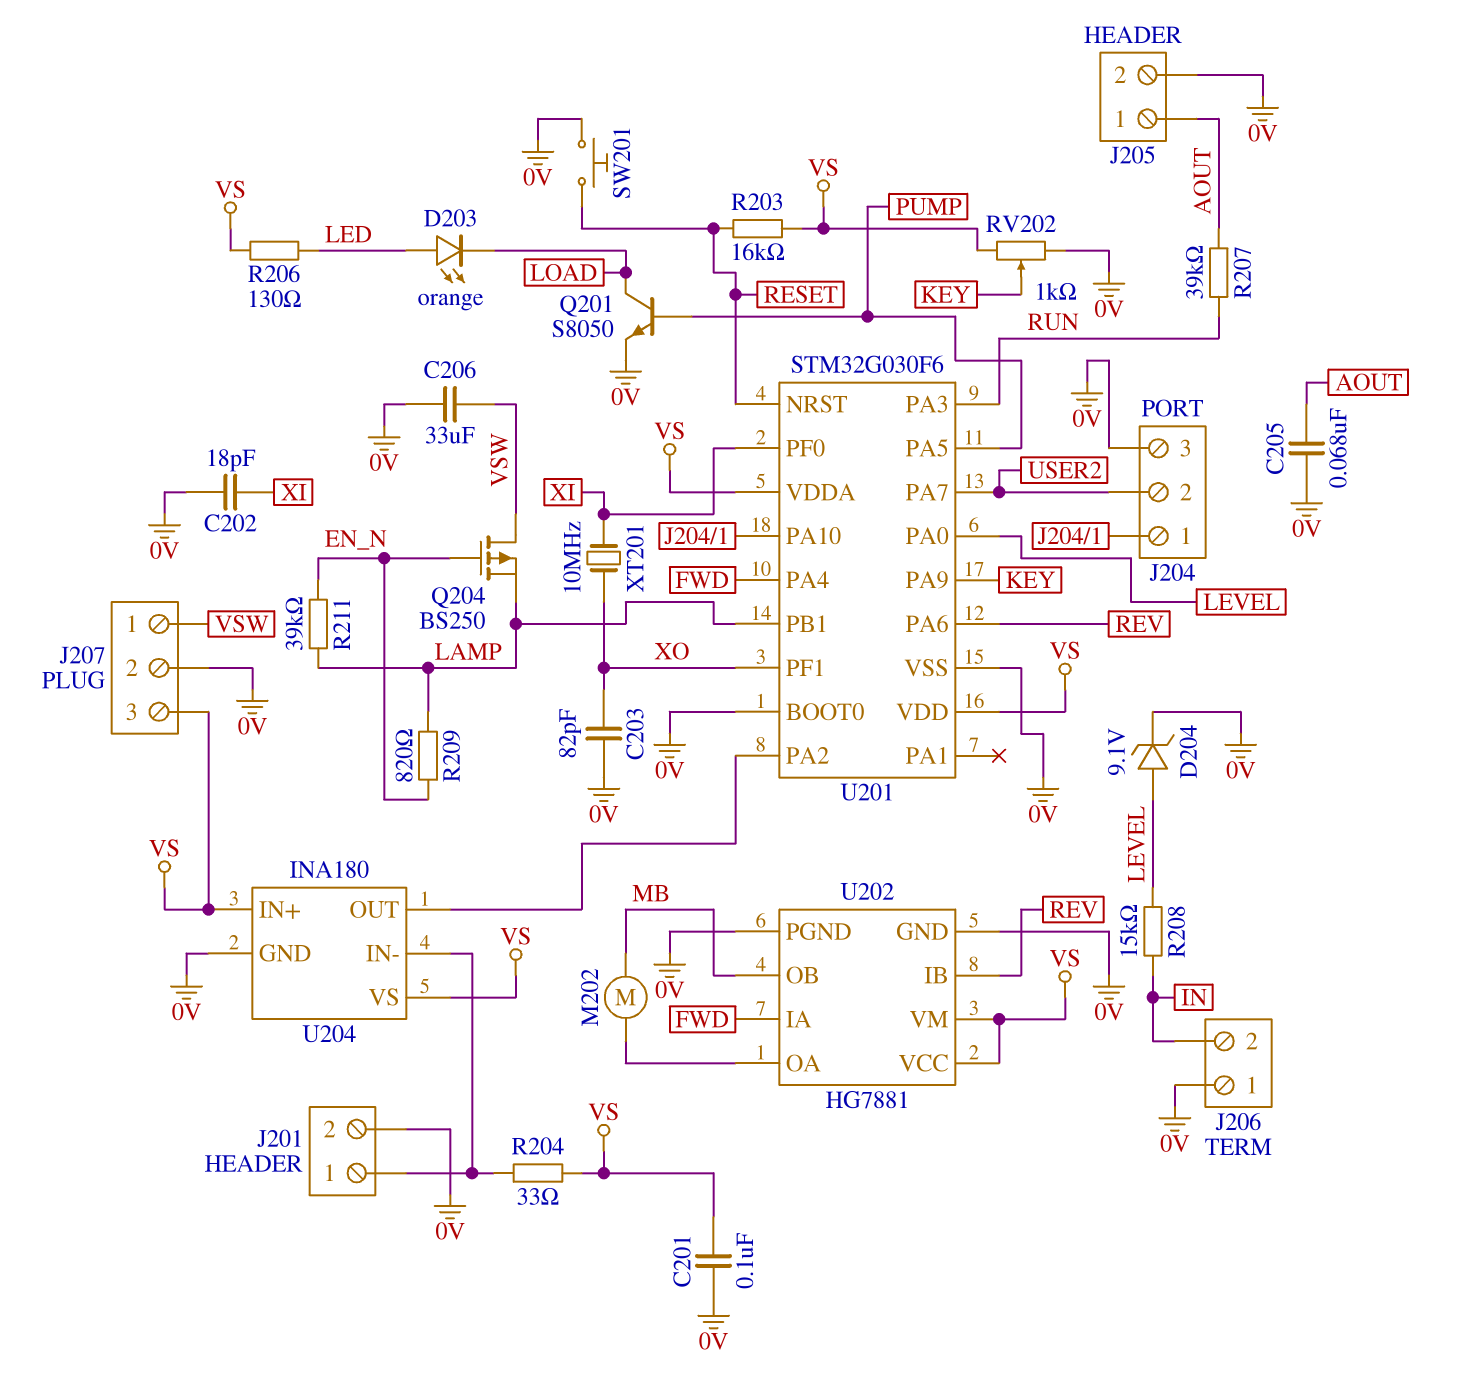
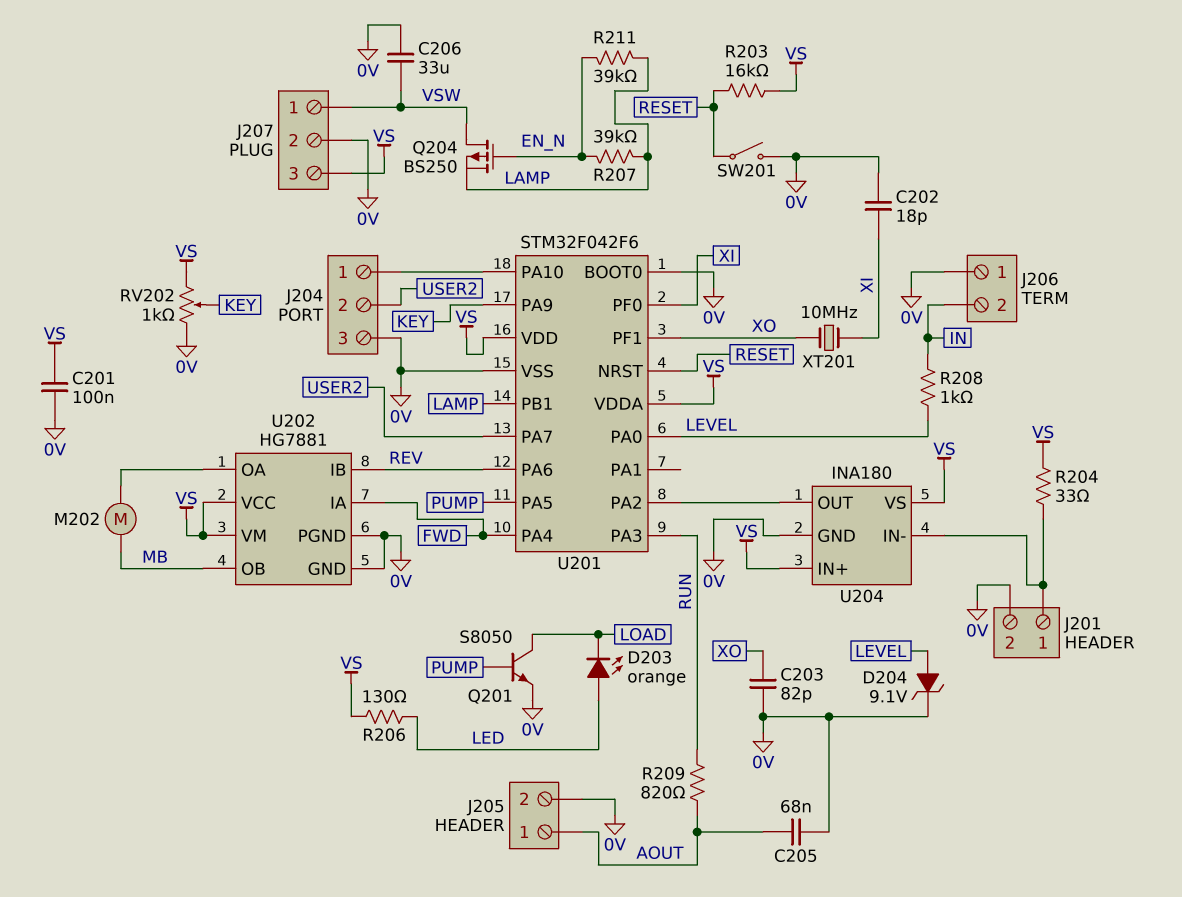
R207: 39k (AOUT, RUN) -> 39k (EN_N, LAMP)
R208: 15k (IN, LEVEL) -> 1k (IN, LEVEL)
R209: 820 (EN_N, LAMP) -> 820 (AOUT, RUN)
SW201: button (0V, RESET) -> switch (0V, RESET)
U201: STM32G030F6 -> STM32F042F6

